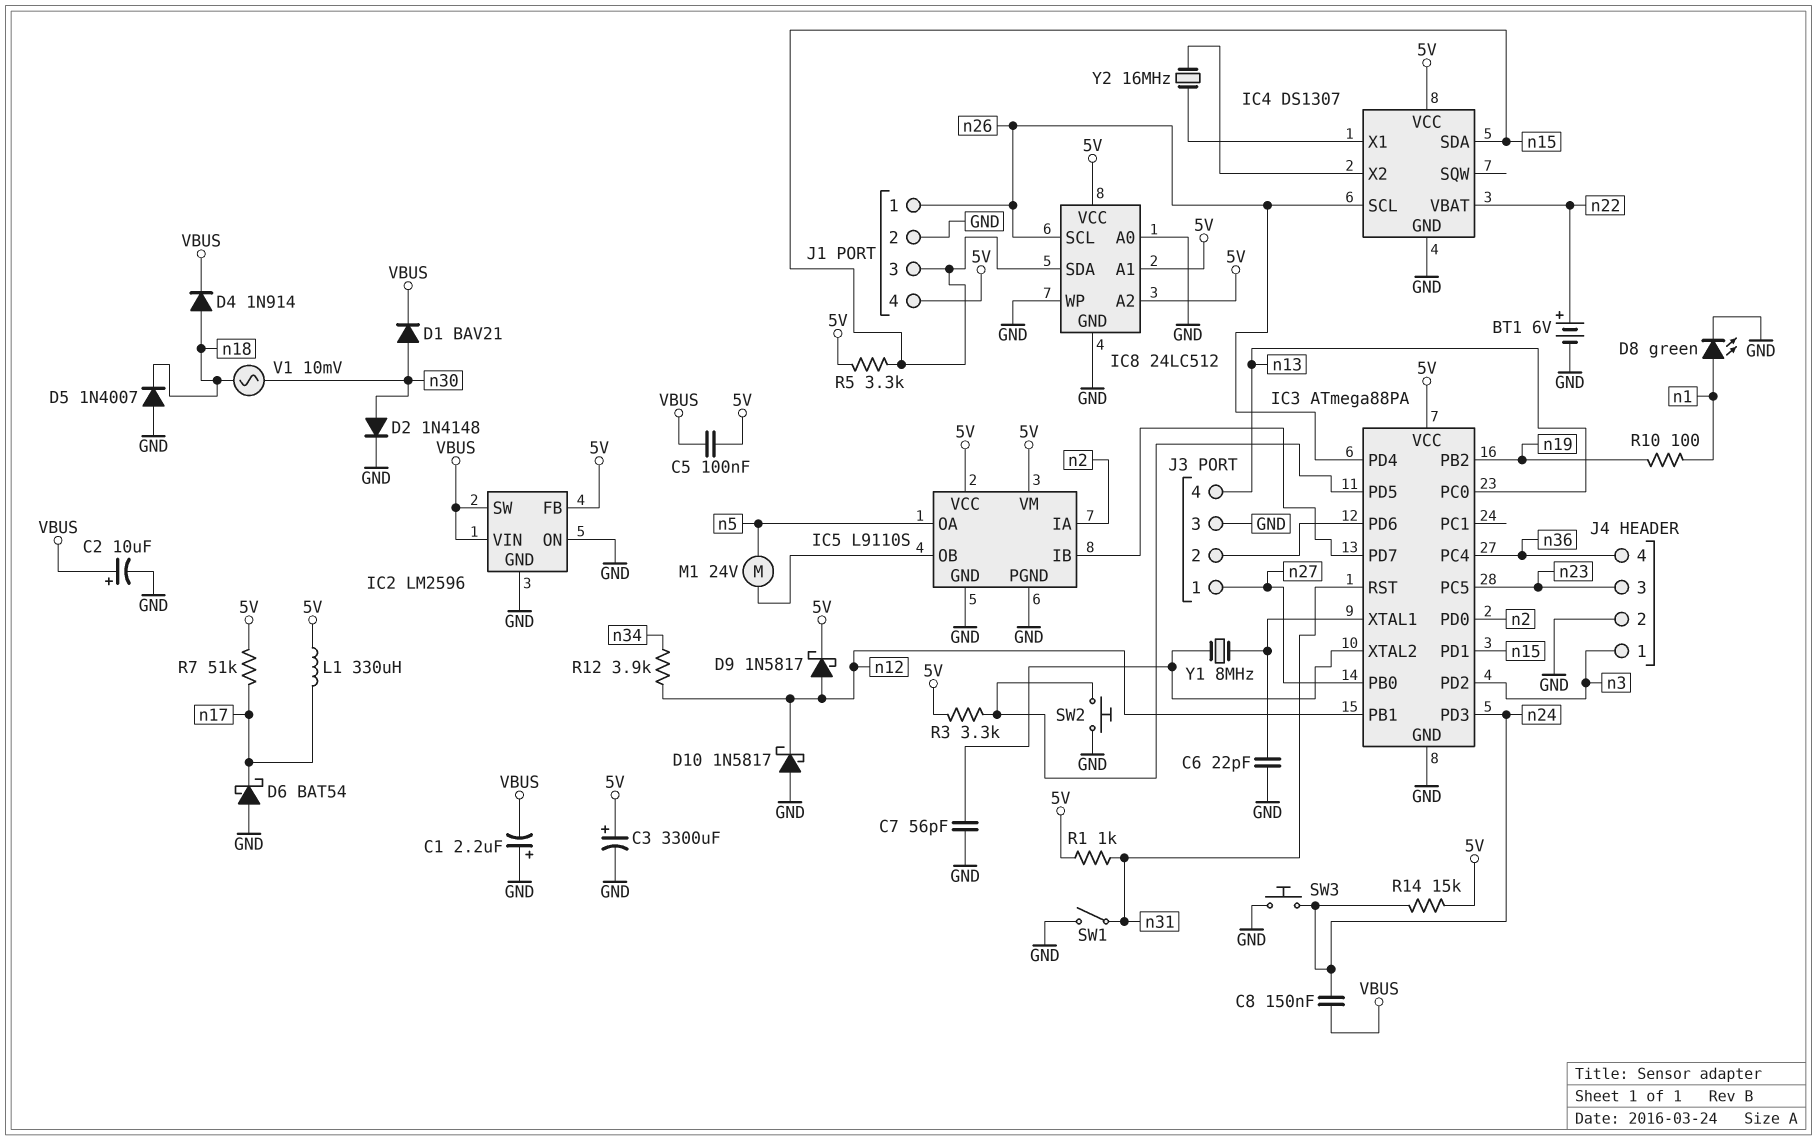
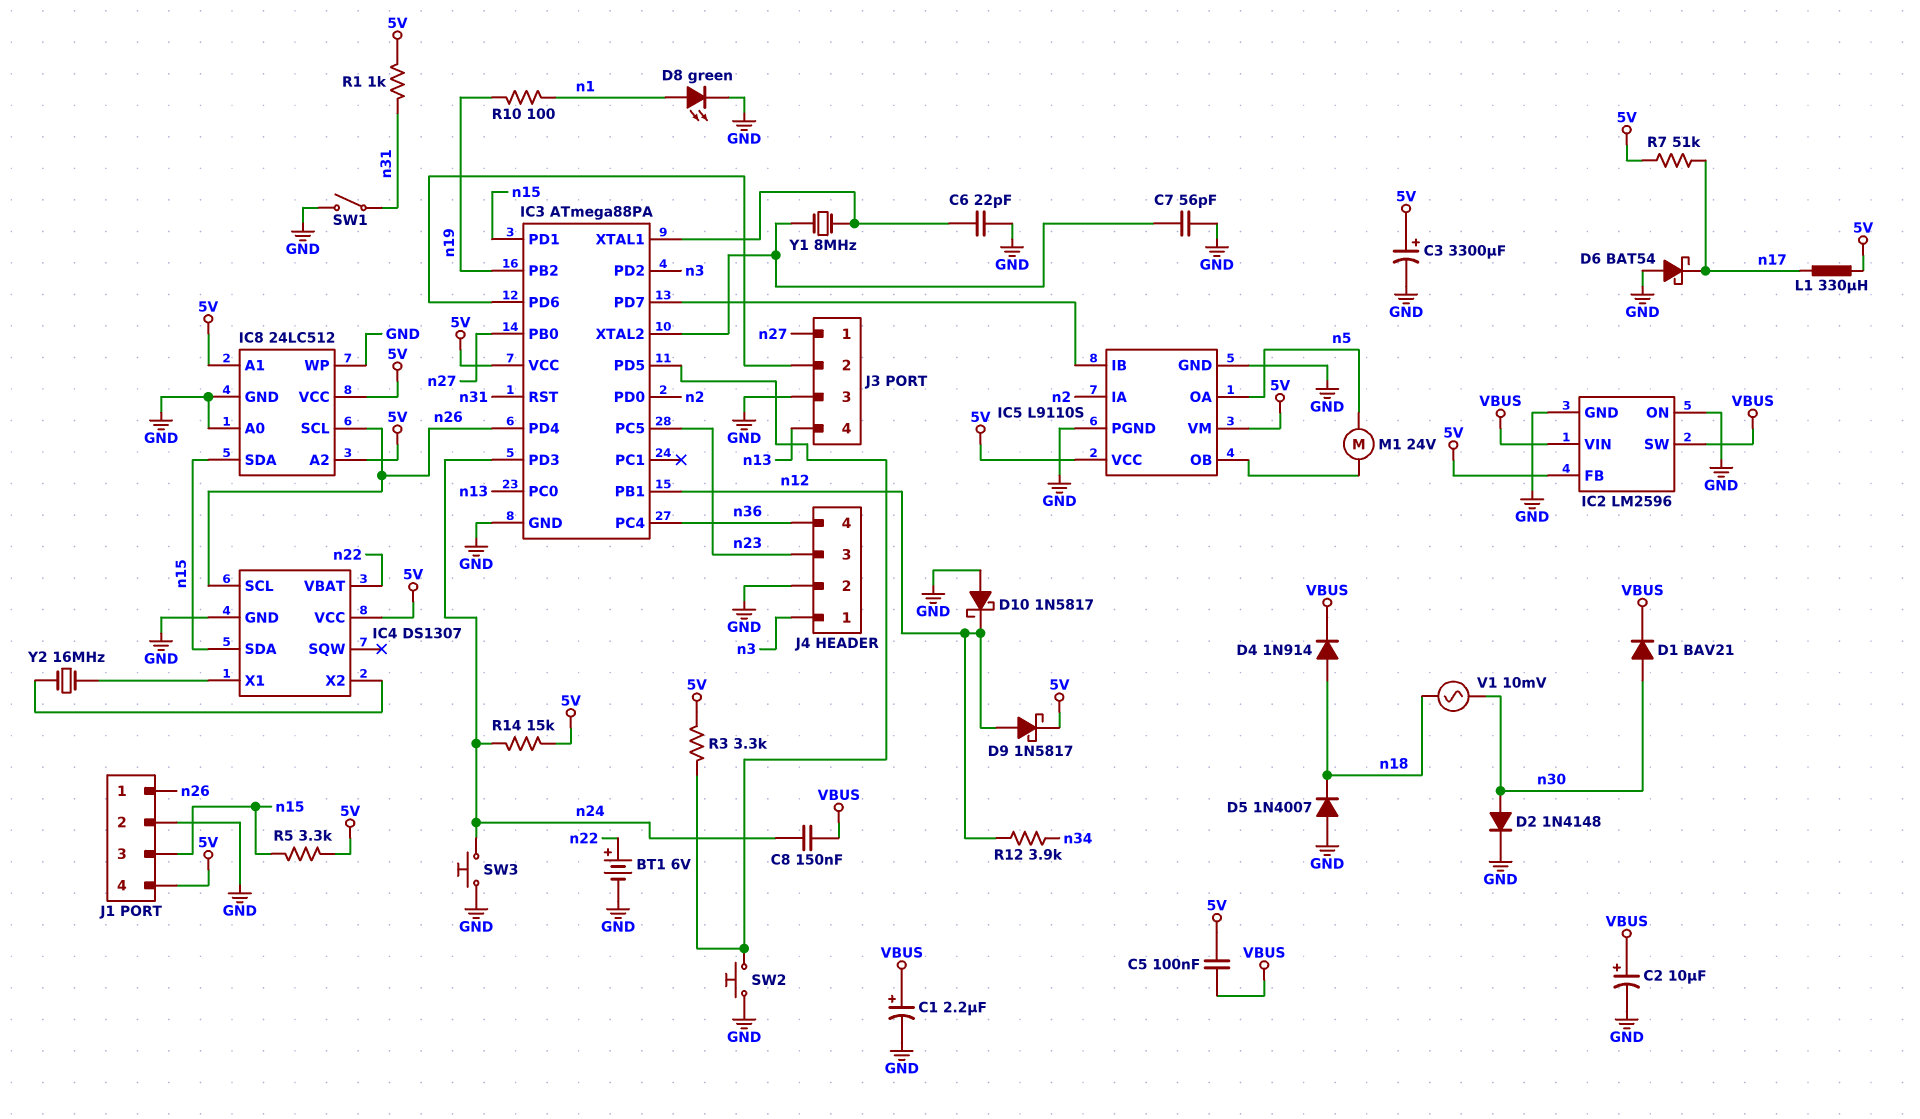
C1: 2.2uF (plus GND, minus VBUS) -> 2.2uF (plus VBUS, minus GND)

